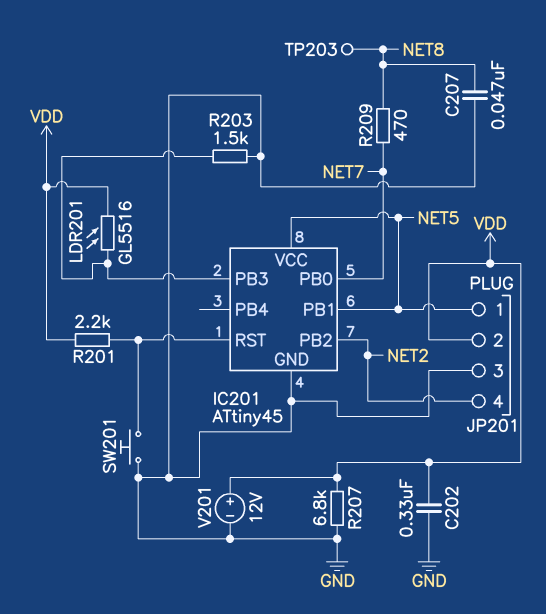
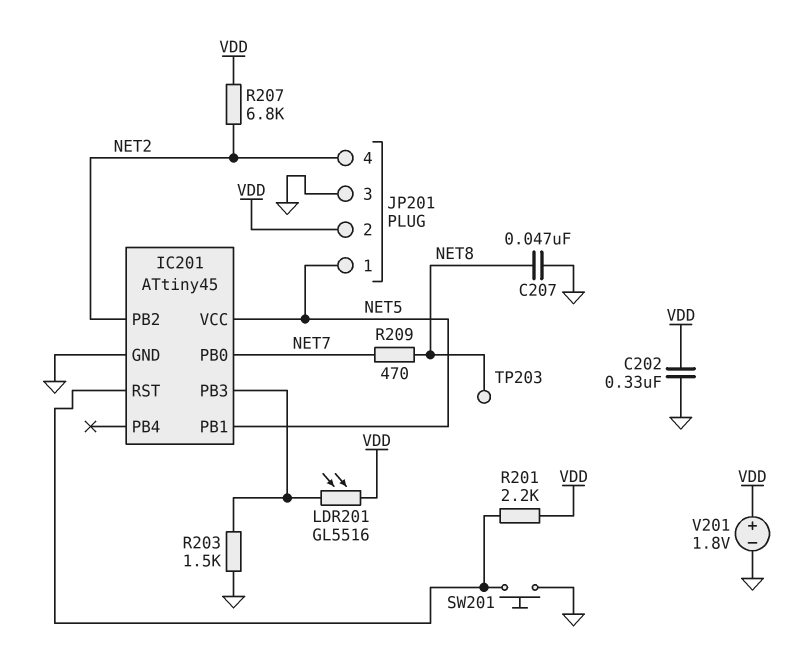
R207: 6.8k (GND, VDD) -> 6.8k (NET2, VDD)
V201: 12V (plus VDD, minus GND) -> 1.8V (plus VDD, minus GND)

